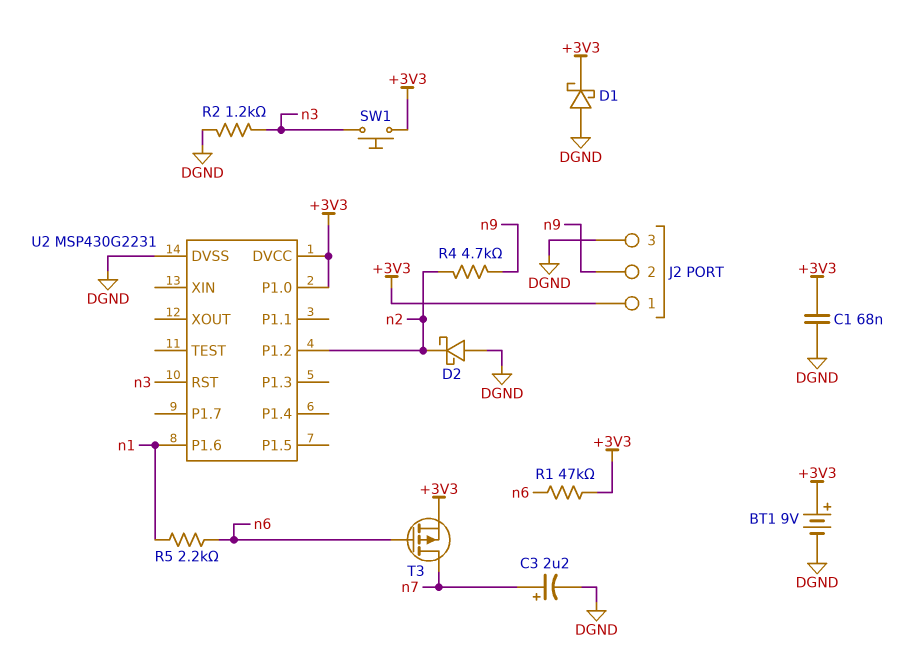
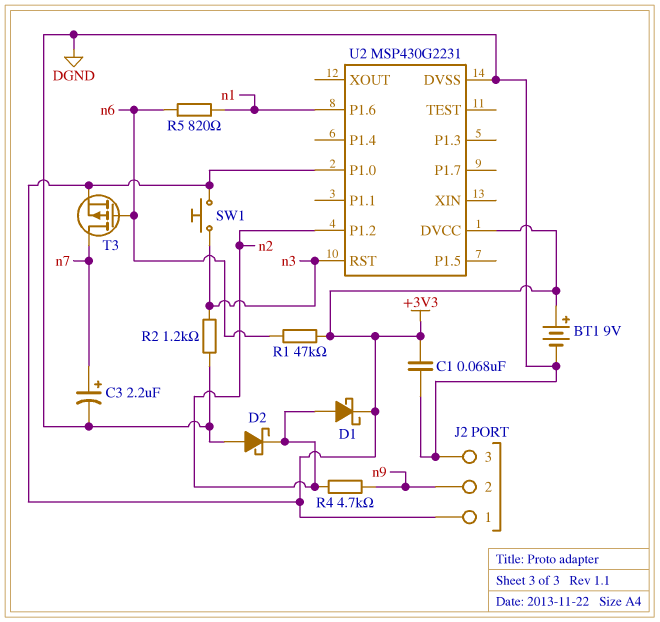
D1: schottky (A DGND, K +3V3) -> schottky (A n2, K +3V3)
R5: 2.2k (n1, n6) -> 820 (n1, n6)

